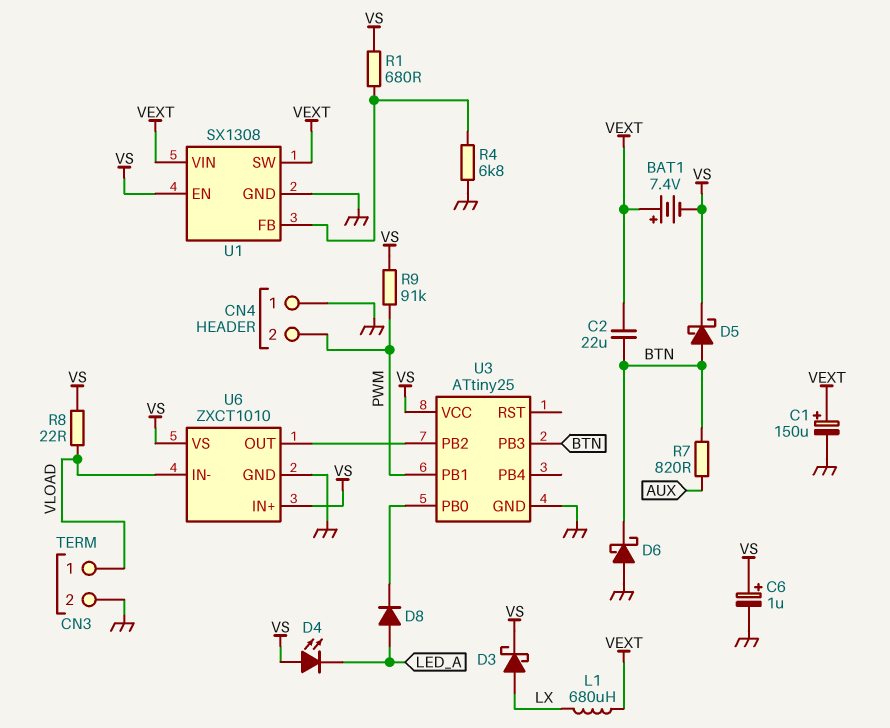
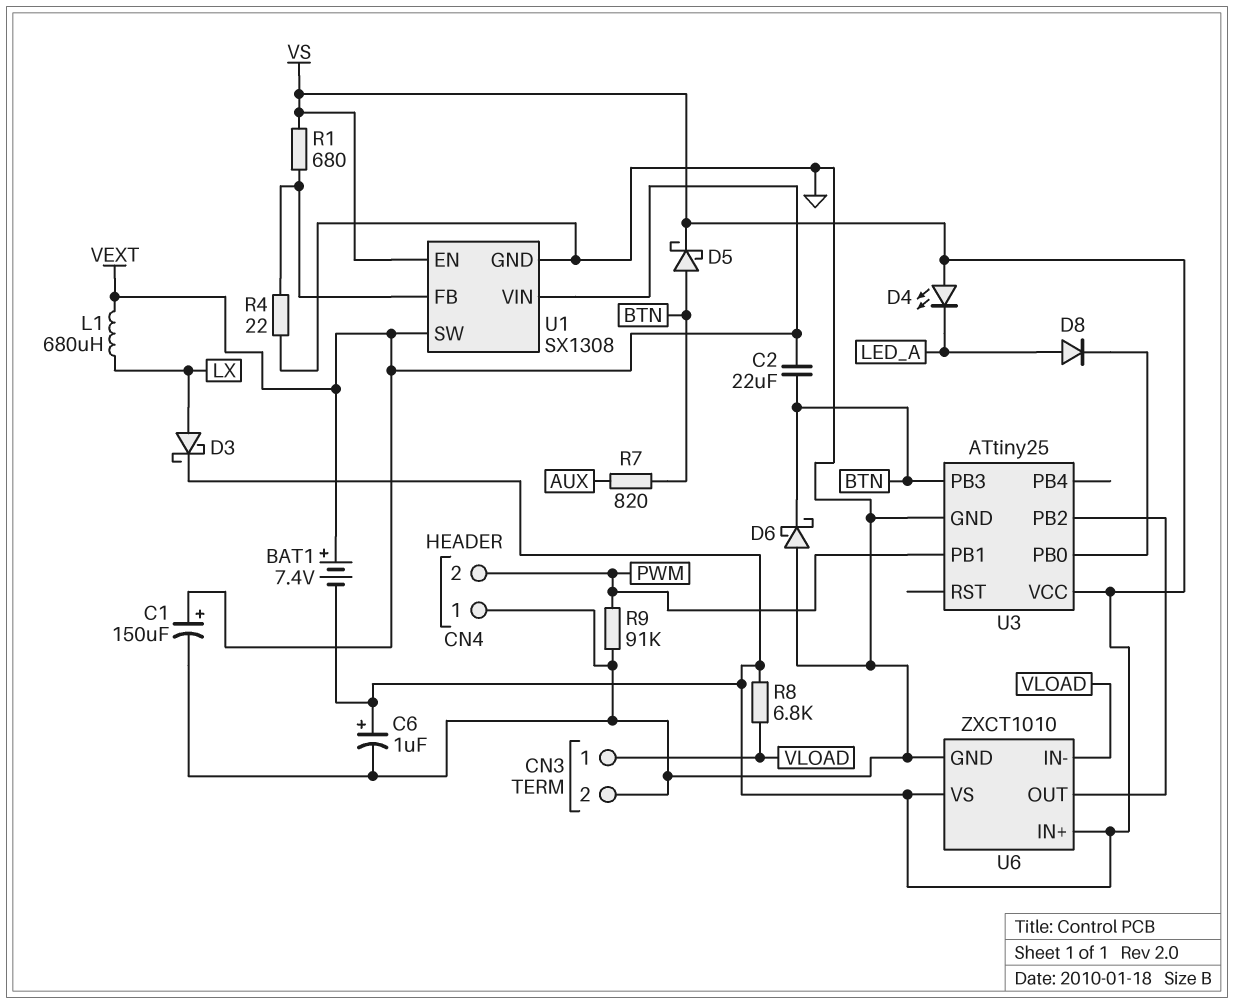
R4: 6.8k (GND, U1/FB) -> 22 (GND, U1/FB)
R8: 22 (VLOAD, VS) -> 6.8k (VLOAD, VS)
R9: 91k (PWM, VS) -> 91k (GND, PWM)

